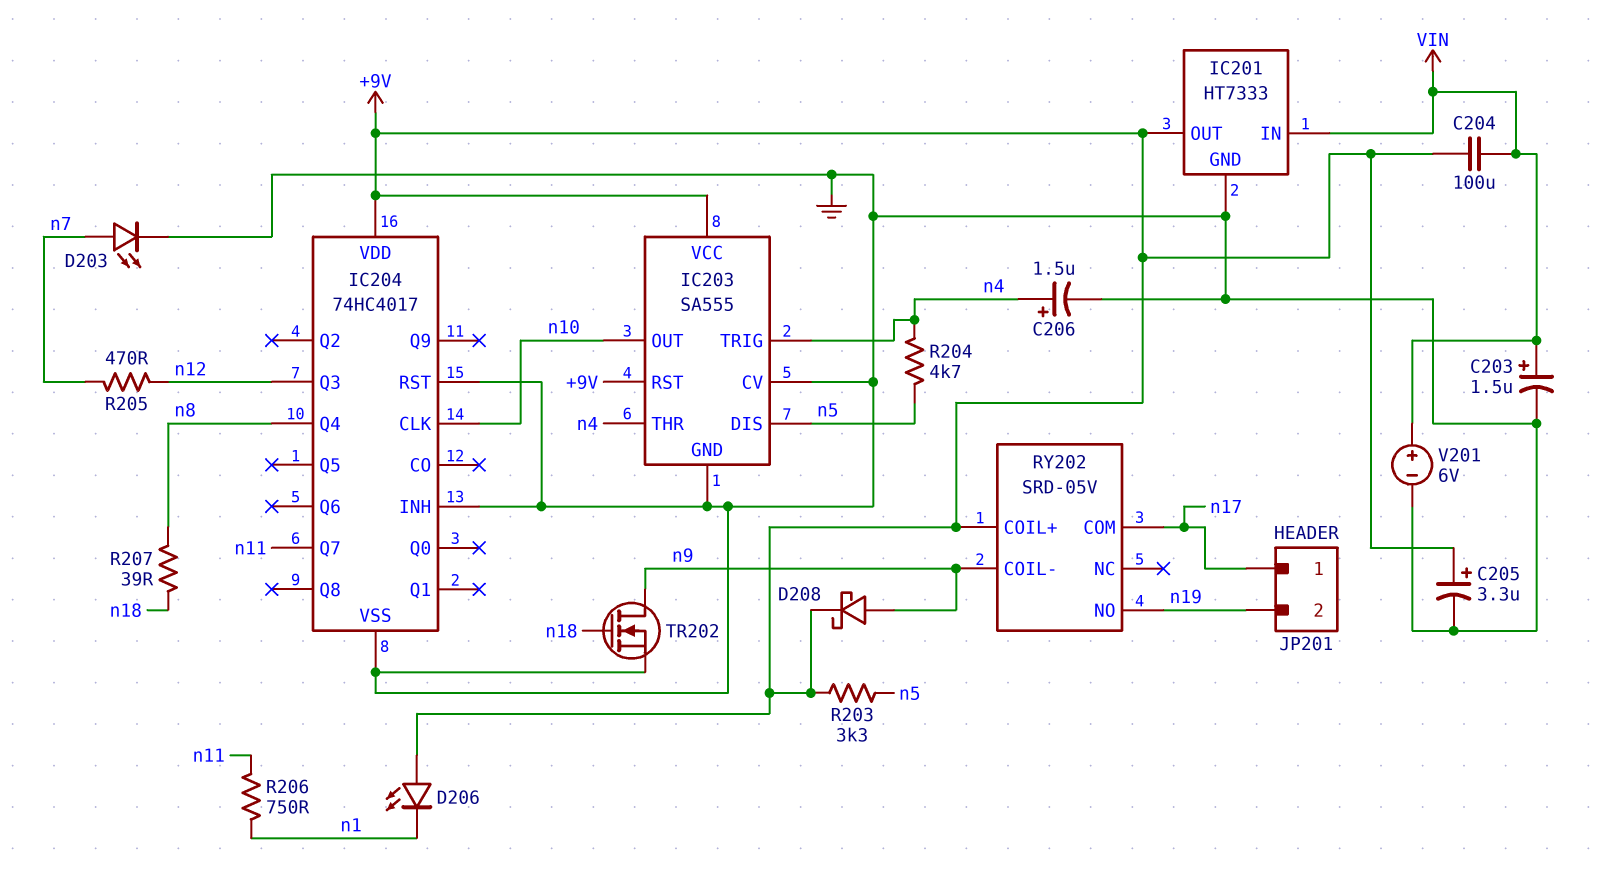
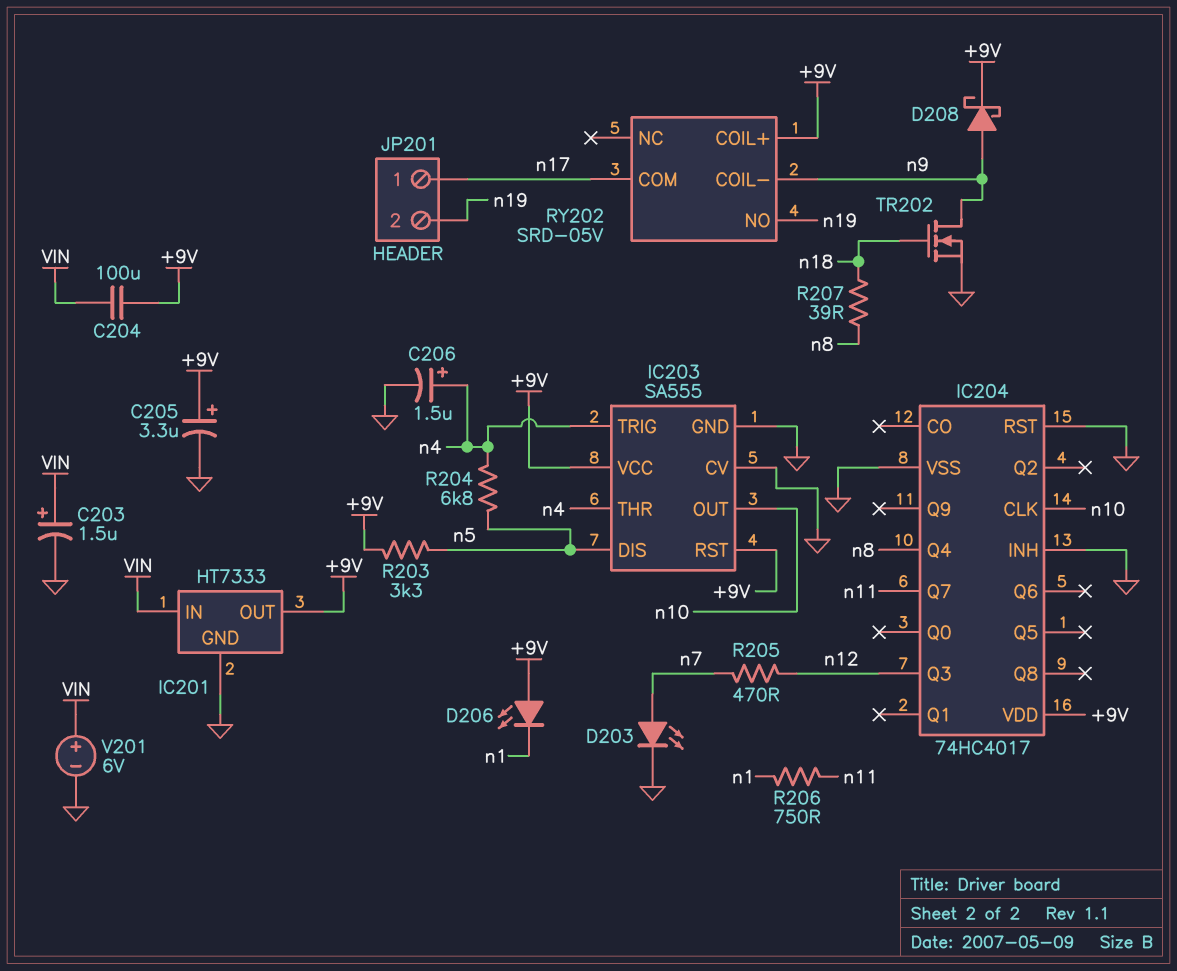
R204: 4.7k (n4, n5) -> 6.8k (n4, n5)

